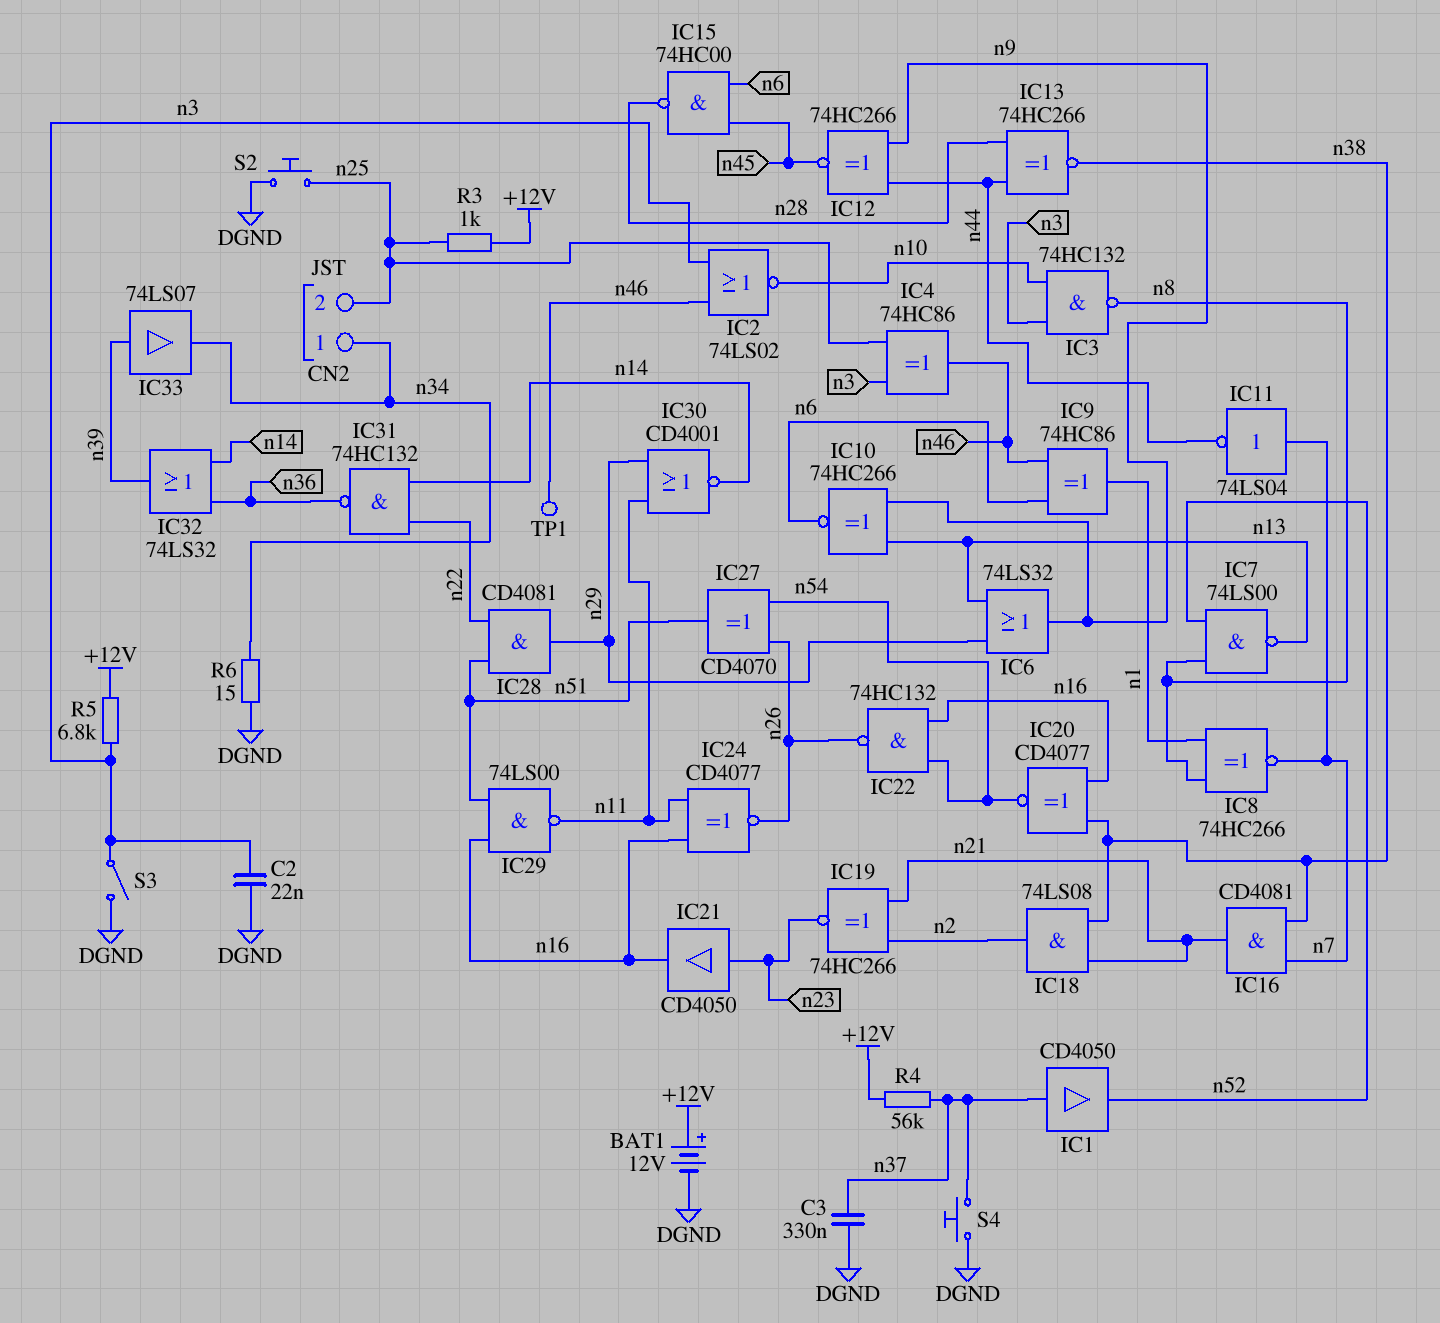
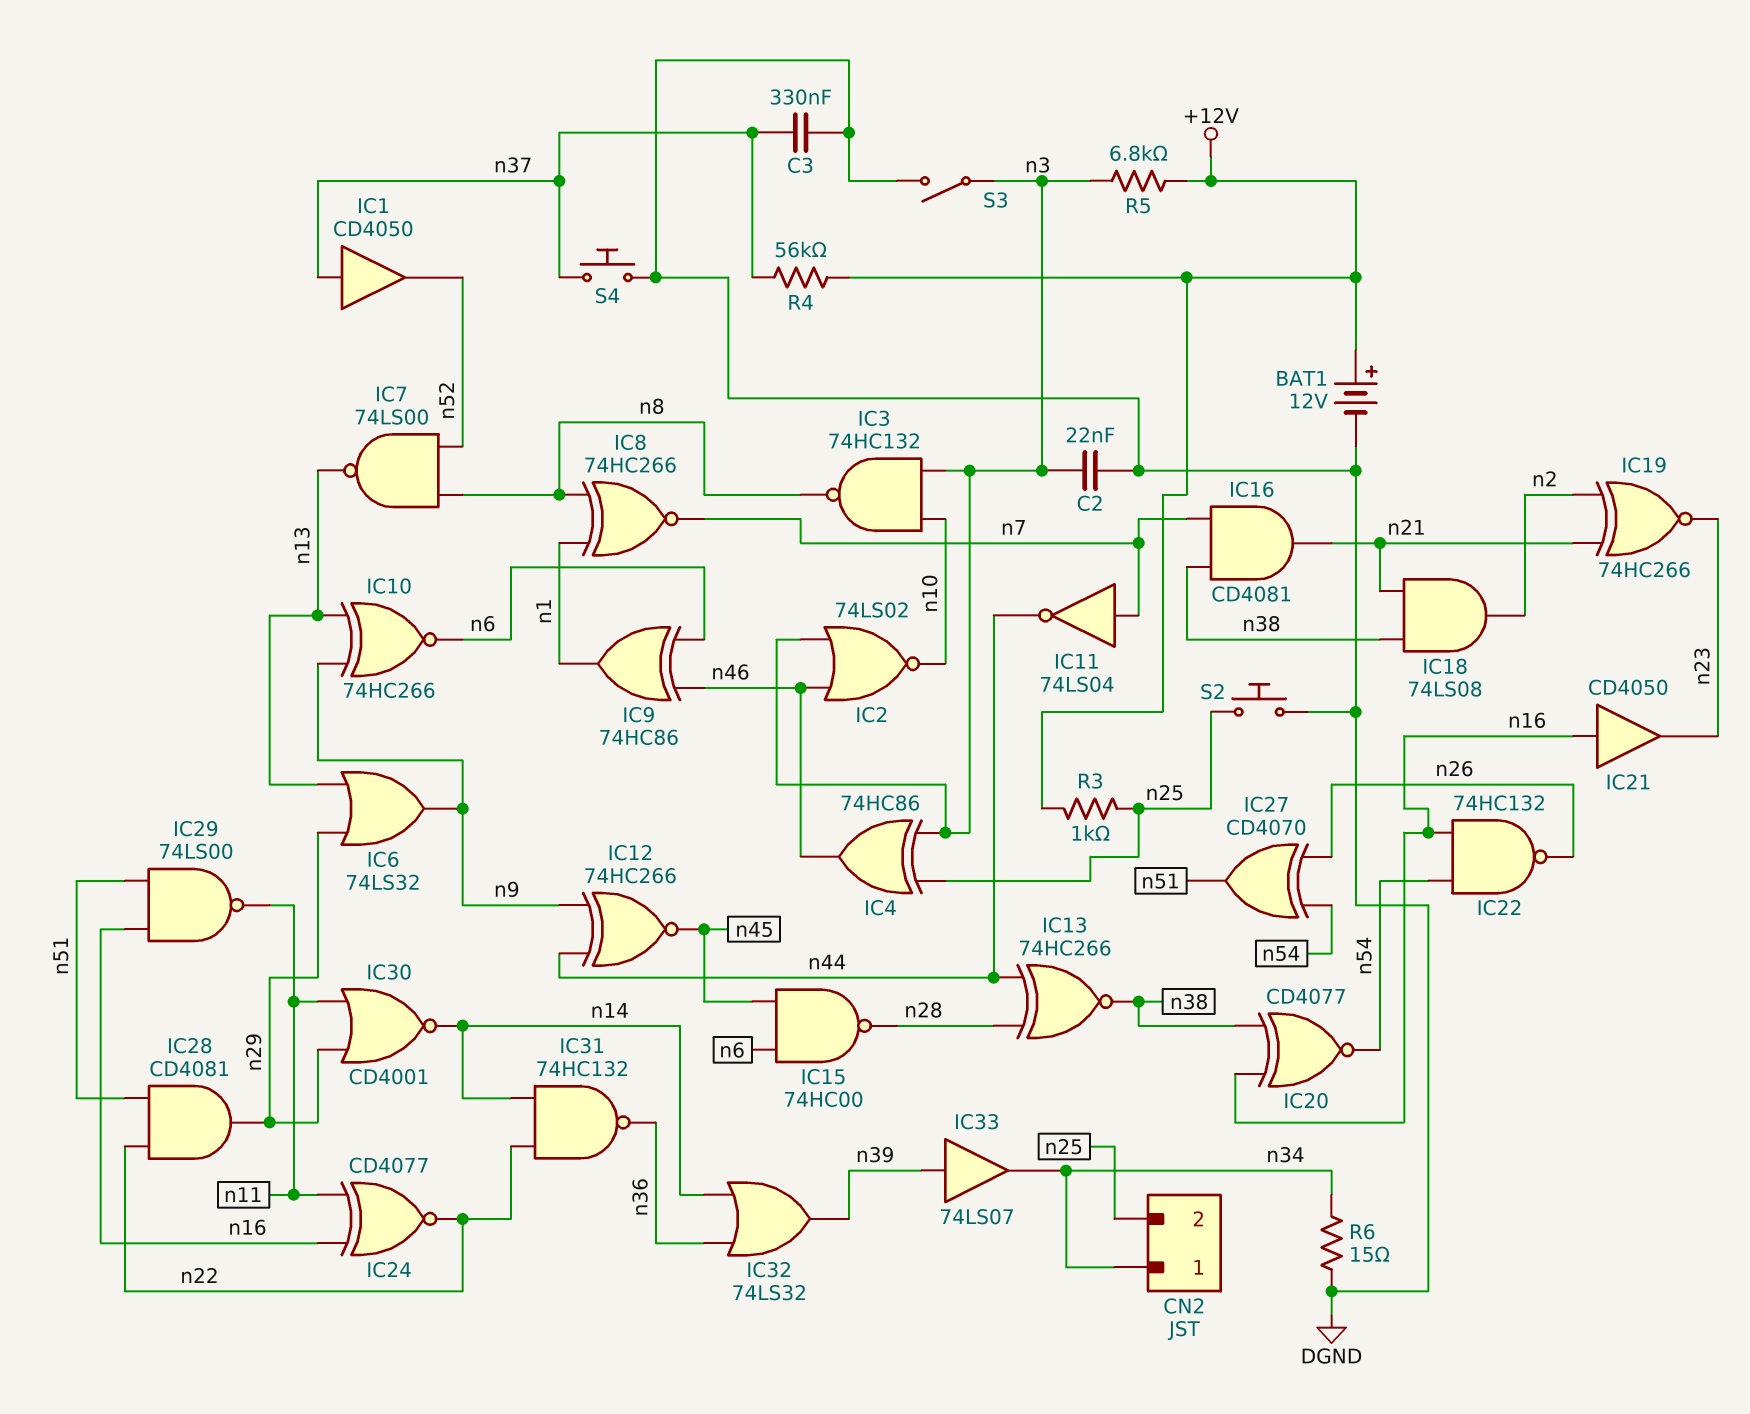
IC21: buffer CD4050 (in n23, out n16) -> buffer CD4050 (in n16, out n23)
IC24: XNOR CD4077 (in n11, in n16, out n26) -> XNOR CD4077 (in n11, in n16, out n22)
TP1: test point (n46) -> none

